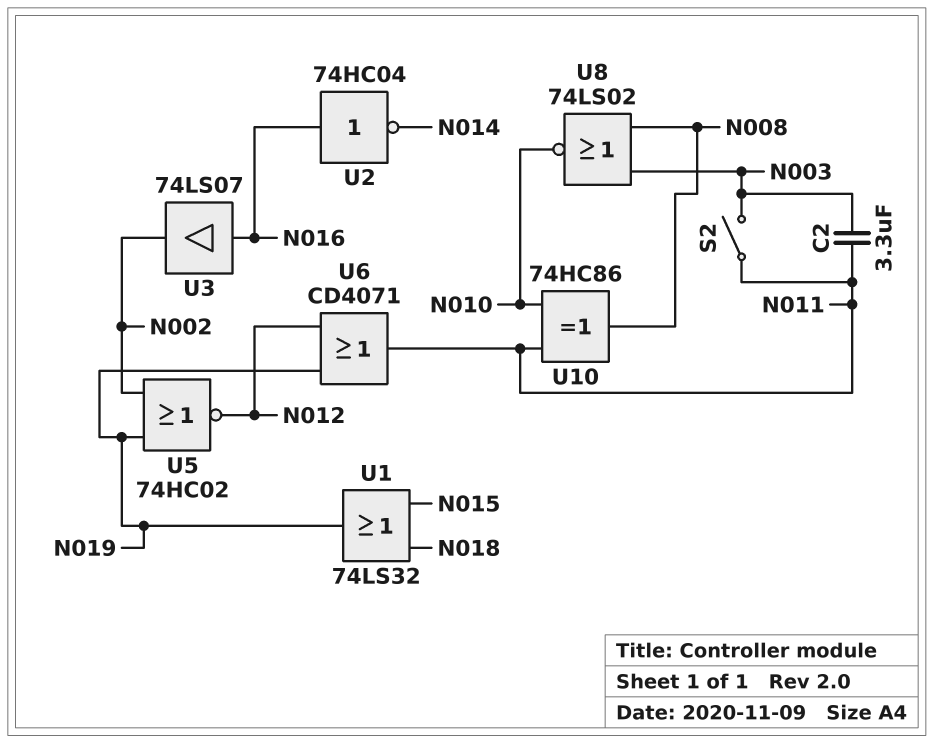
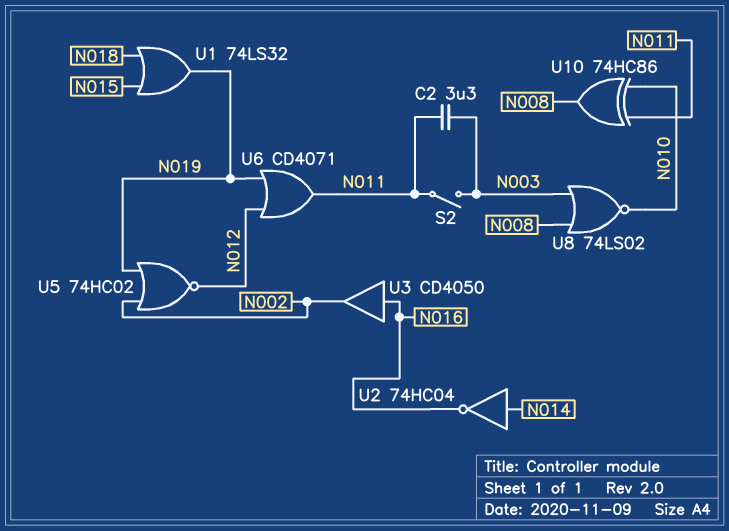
U2: NOT 74HC04 (in N016, out N014) -> NOT 74HC04 (in N014, out N016)
U3: buffer 74LS07 (in N016, out N002) -> buffer CD4050 (in N016, out N002)

